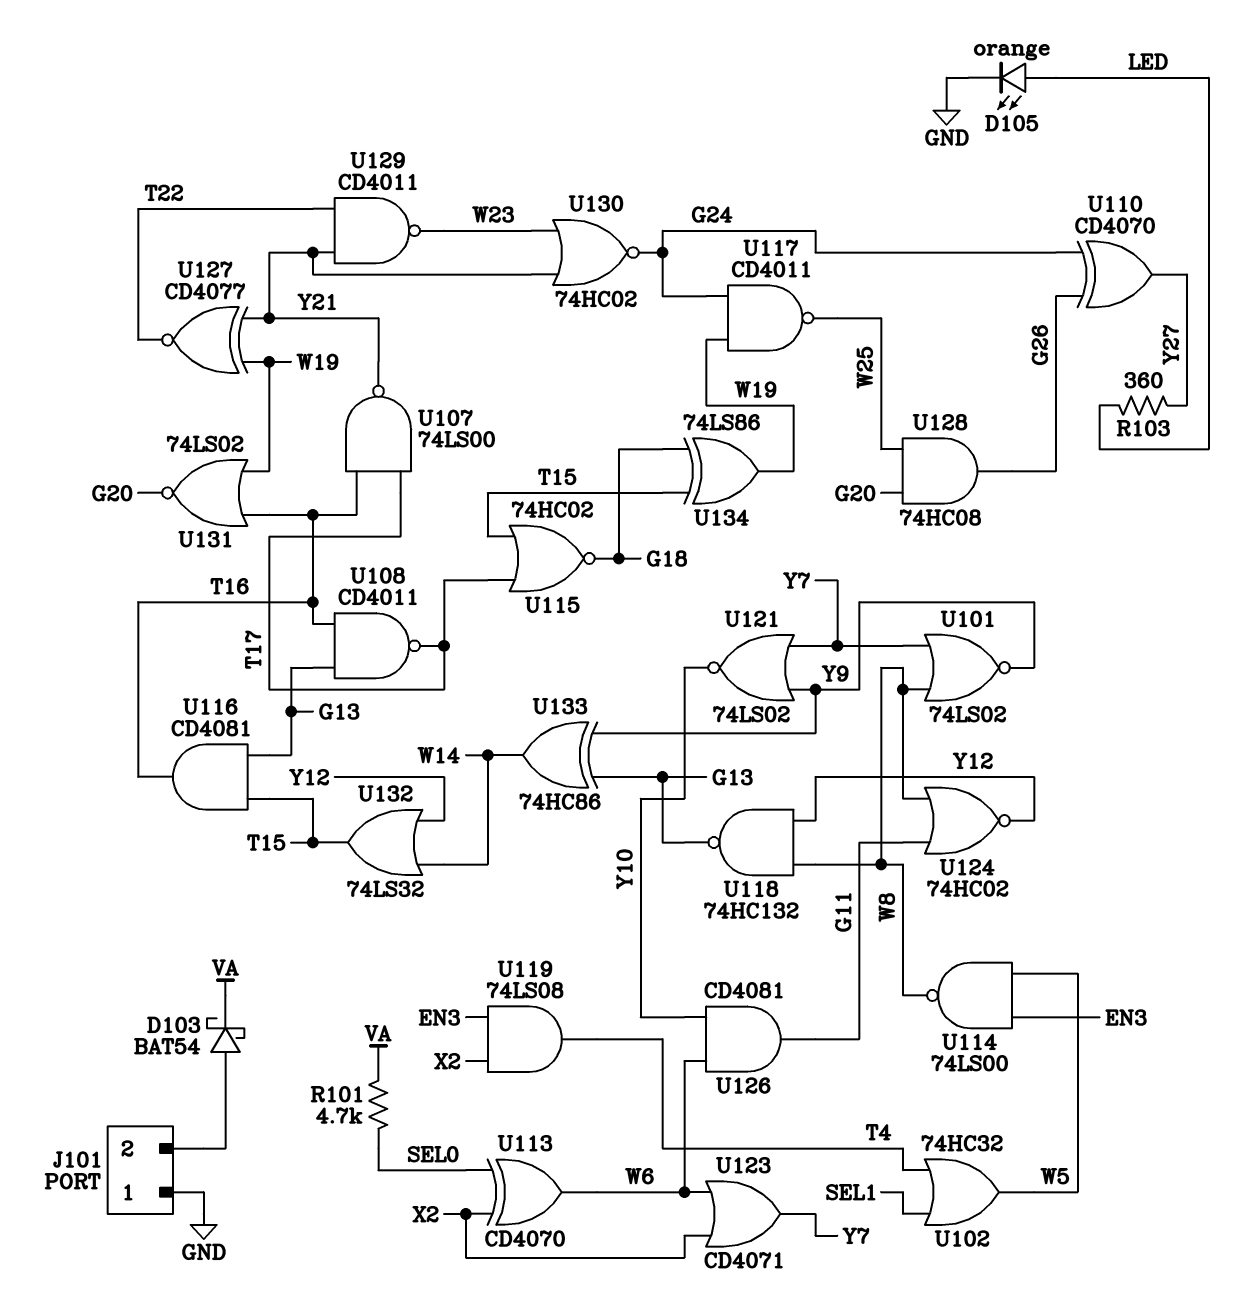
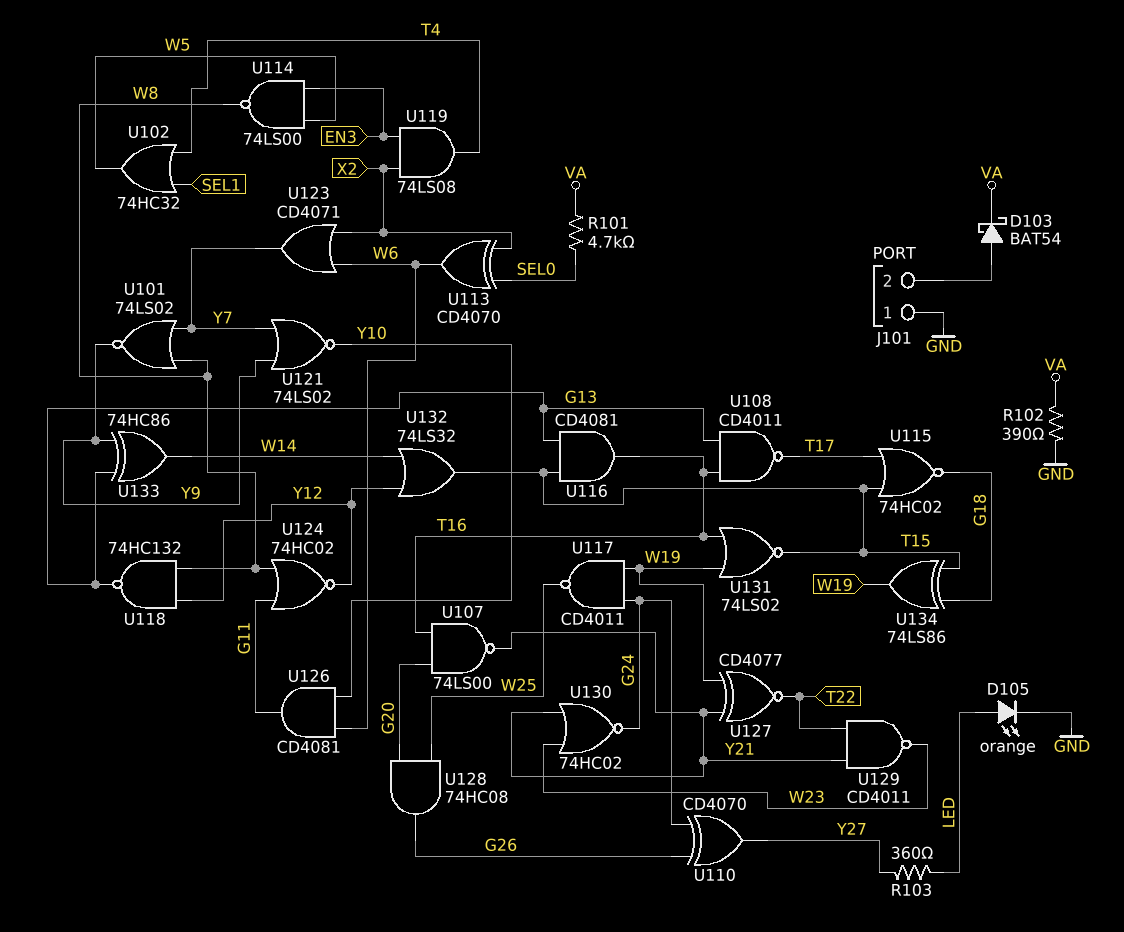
R102: none -> 390 (GND, VA)
U107: NAND 74LS00 (in T16, in T17, out Y21) -> NAND 74LS00 (in G20, in T16, out Y21)
U131: NOR 74LS02 (in T16, in W19, out G20) -> NOR 74LS02 (in T16, in W19, out T15)

